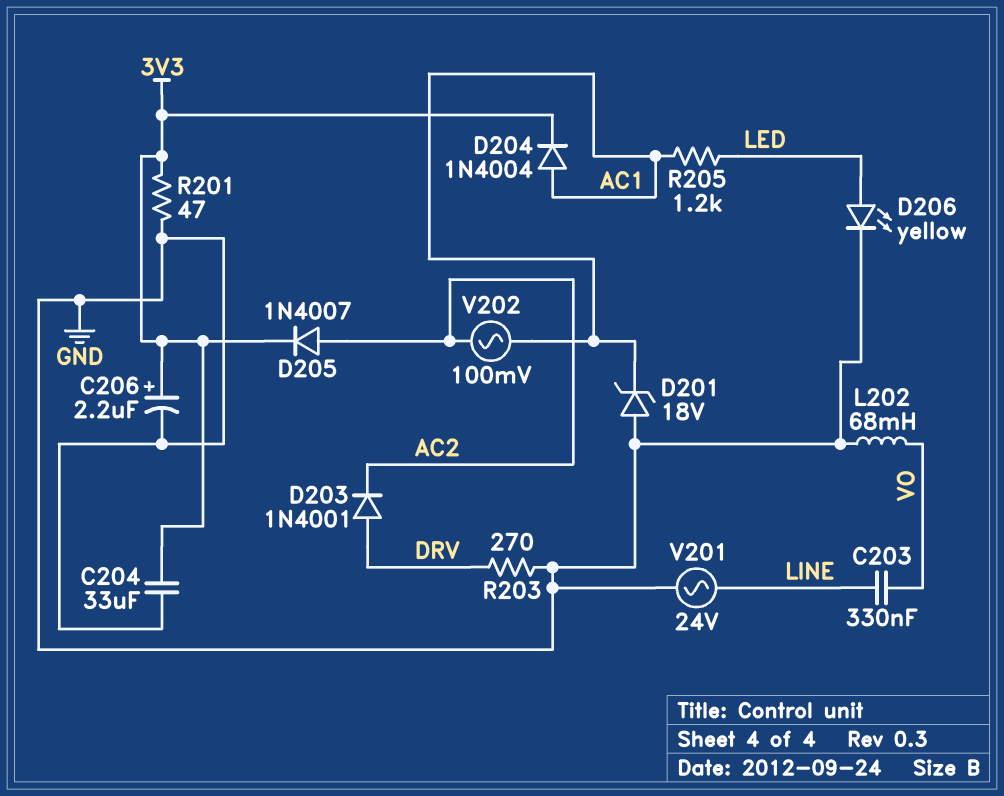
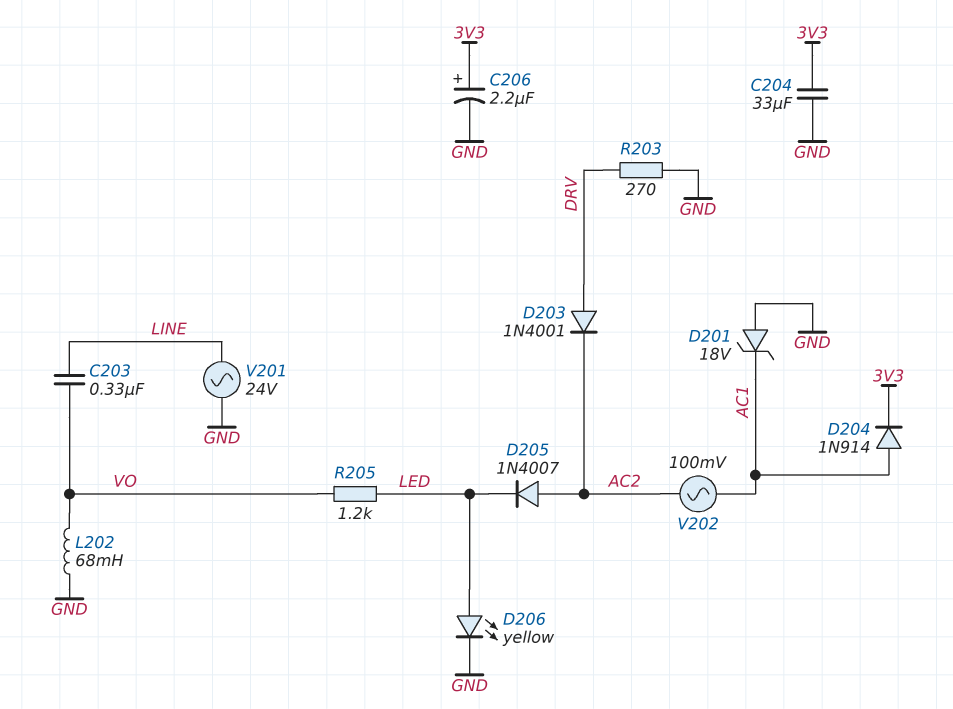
D204: diode 1N4004 (A AC1, K 3V3) -> diode 1N914 (A AC1, K 3V3)
D205: diode 1N4007 (A AC2, K 3V3) -> diode 1N4007 (A AC2, K LED)
R201: 47 (3V3, GND) -> none
R205: 1.2k (AC1, LED) -> 1.2k (LED, VO)

